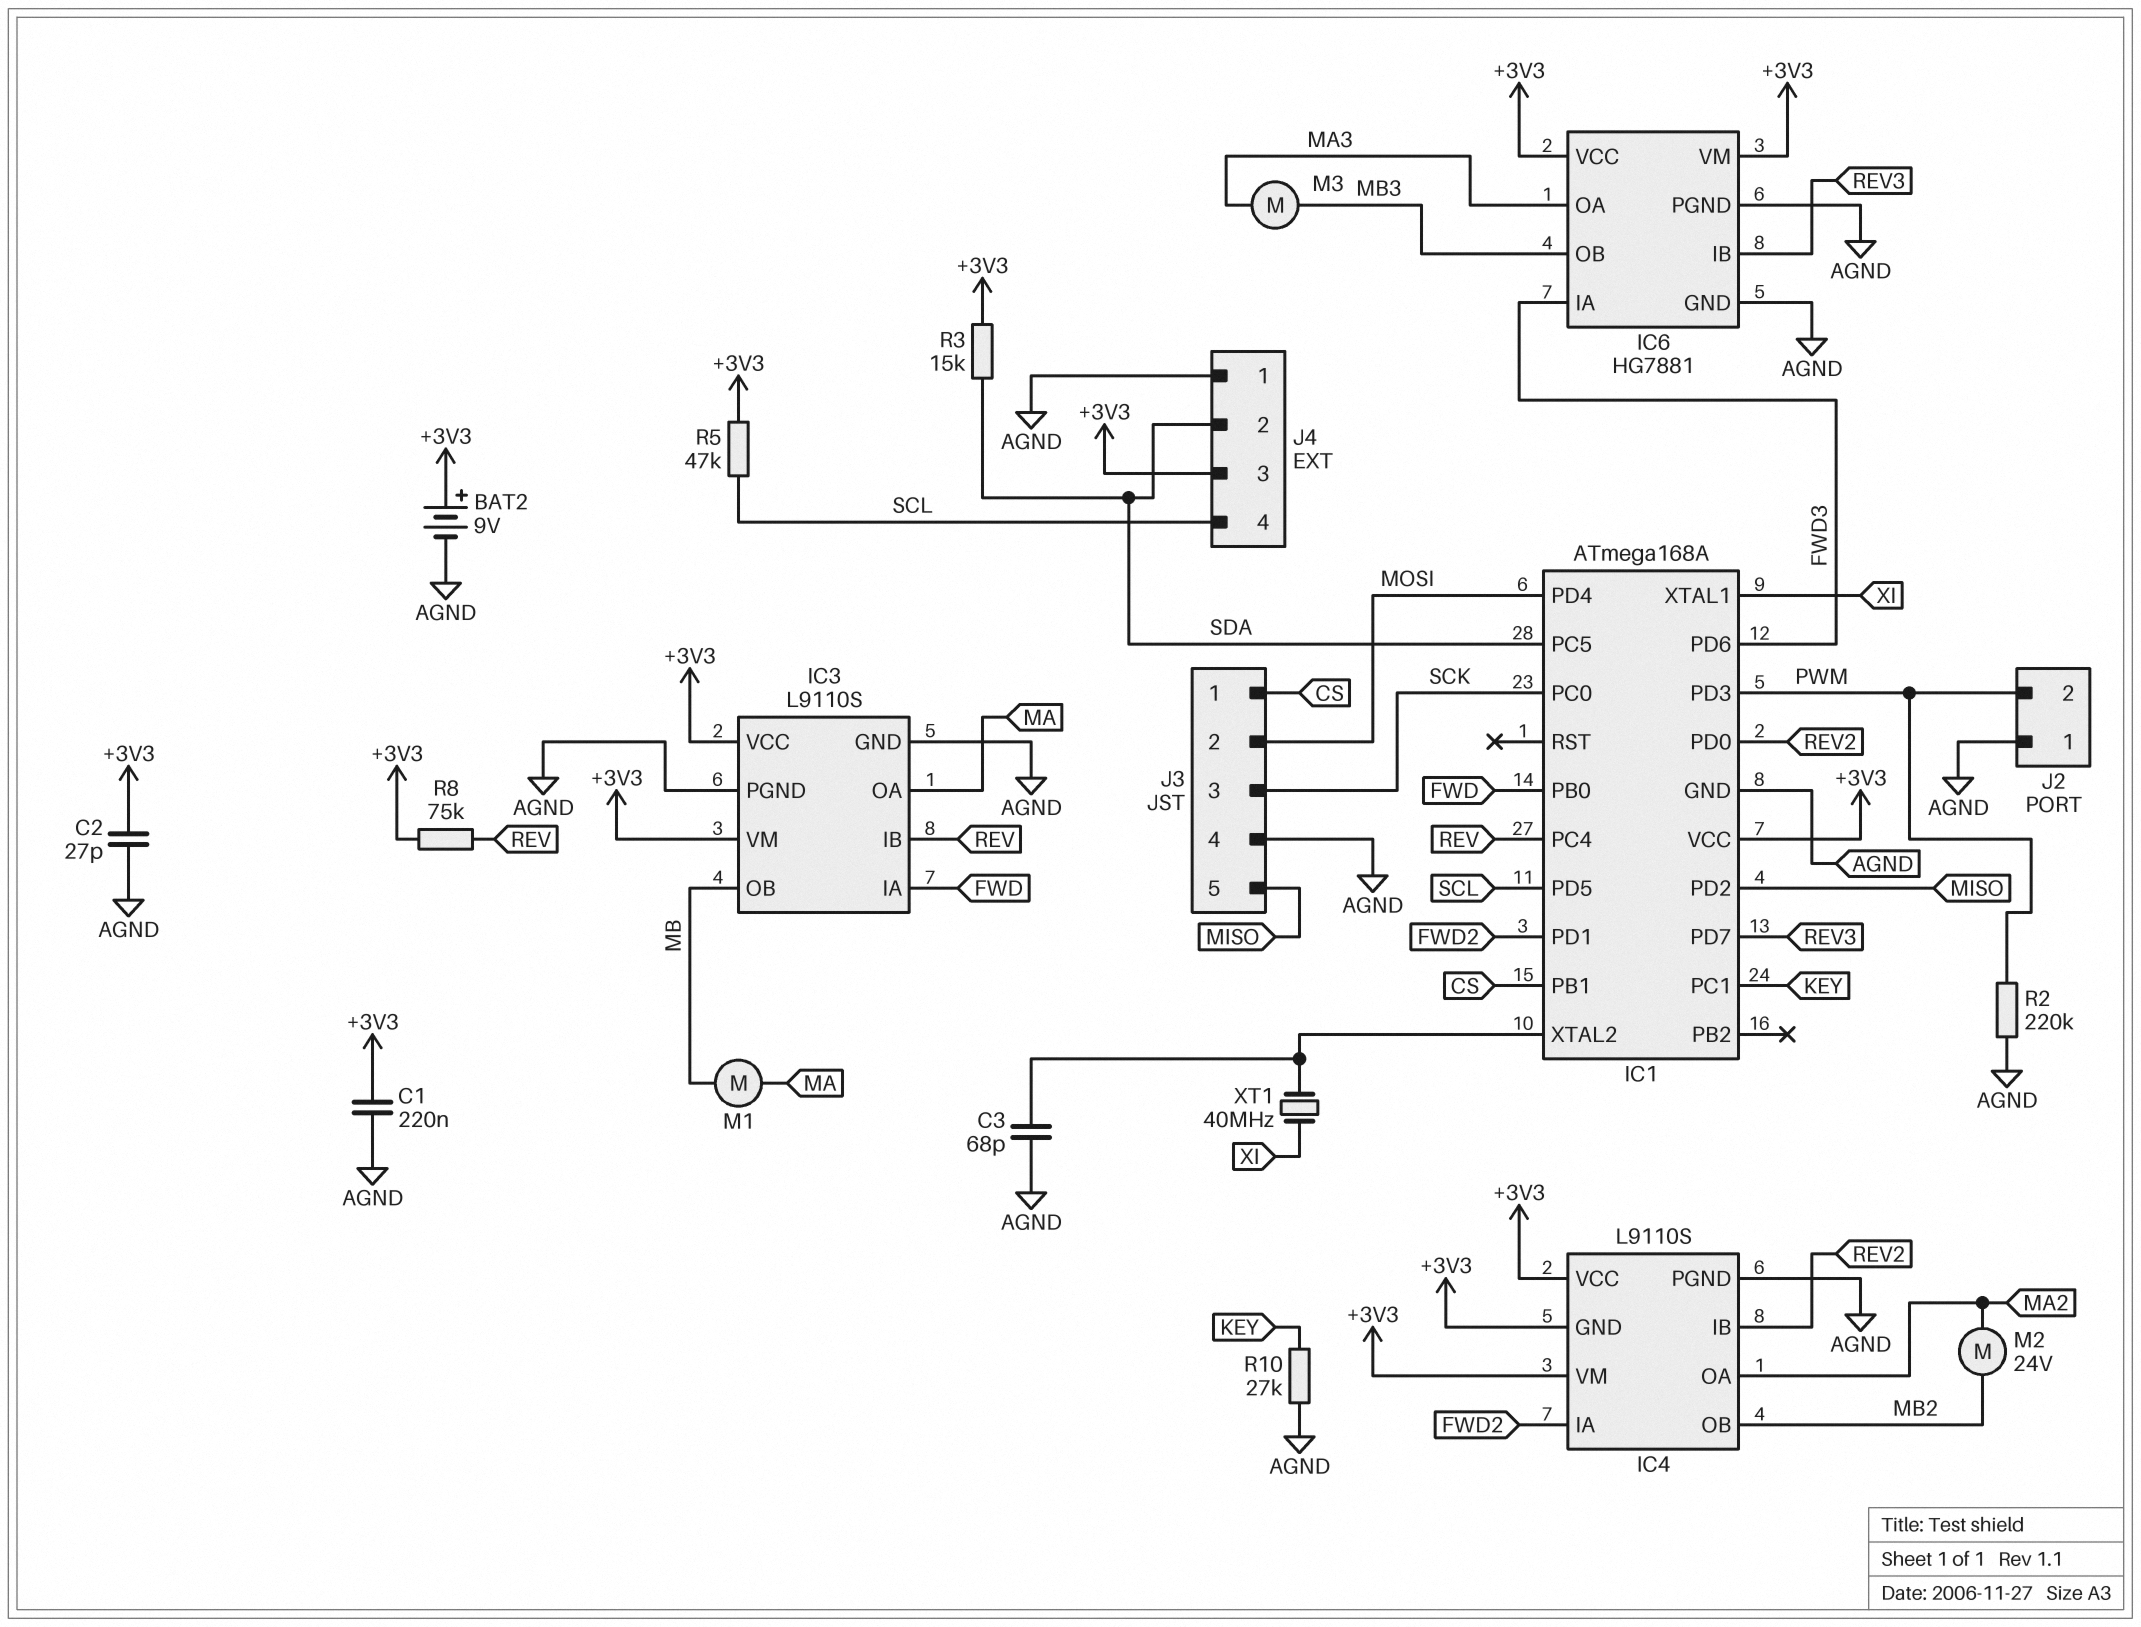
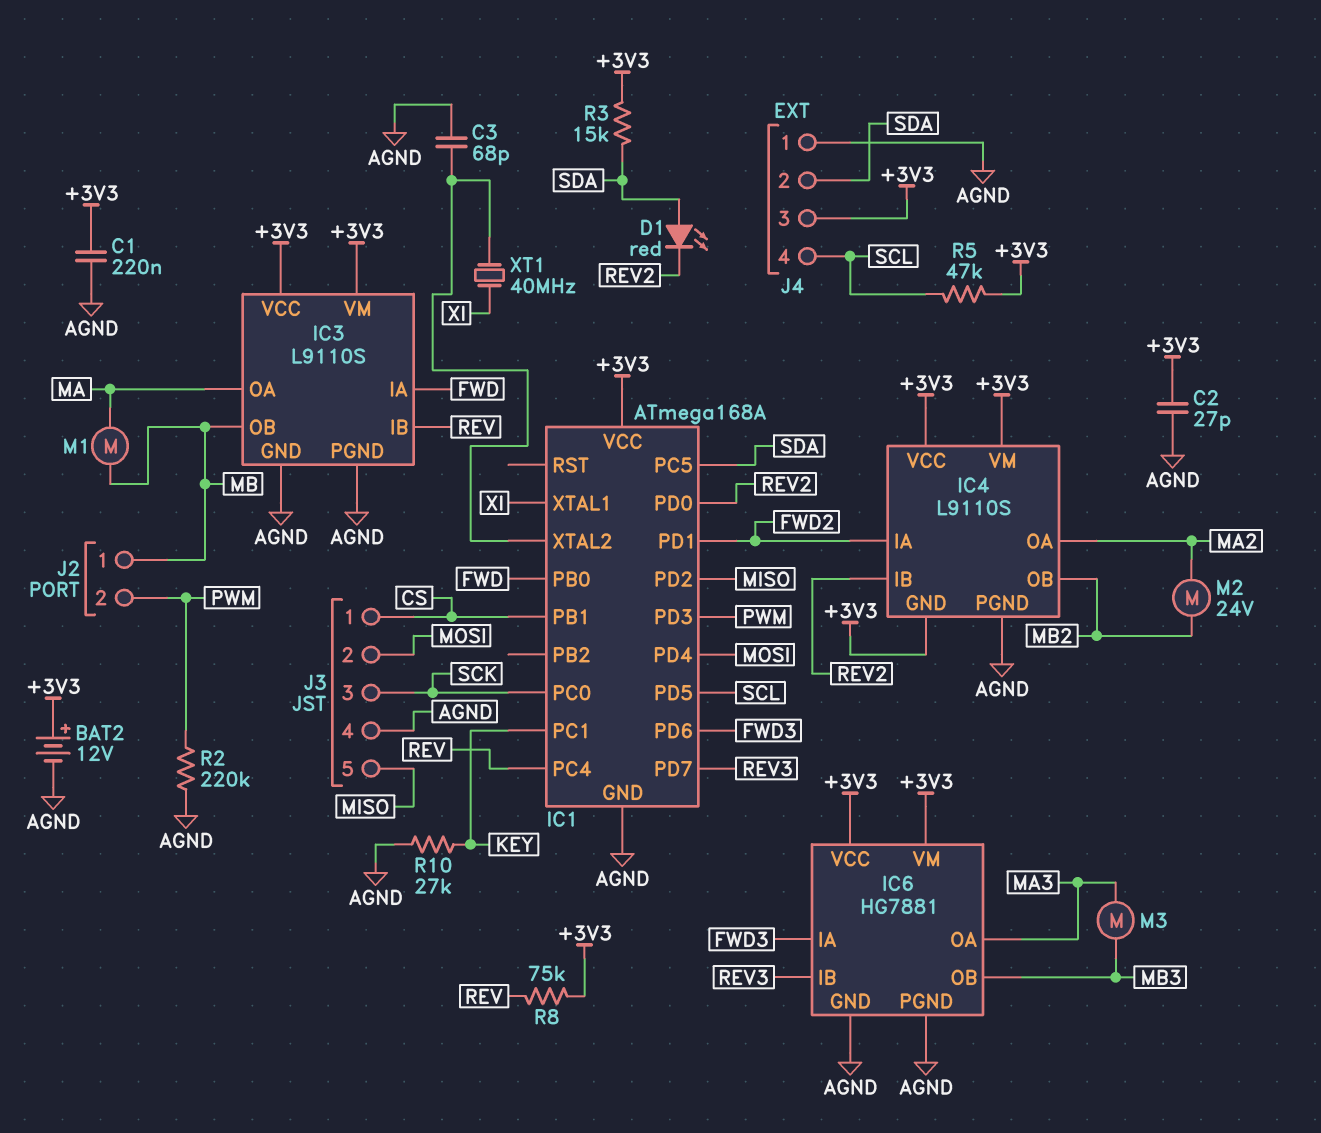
BAT2: 9V (plus +3V3, minus AGND) -> 12V (plus +3V3, minus AGND)
D1: none -> LED red (A SDA, K REV2)
J2 pin 1: AGND -> MB

